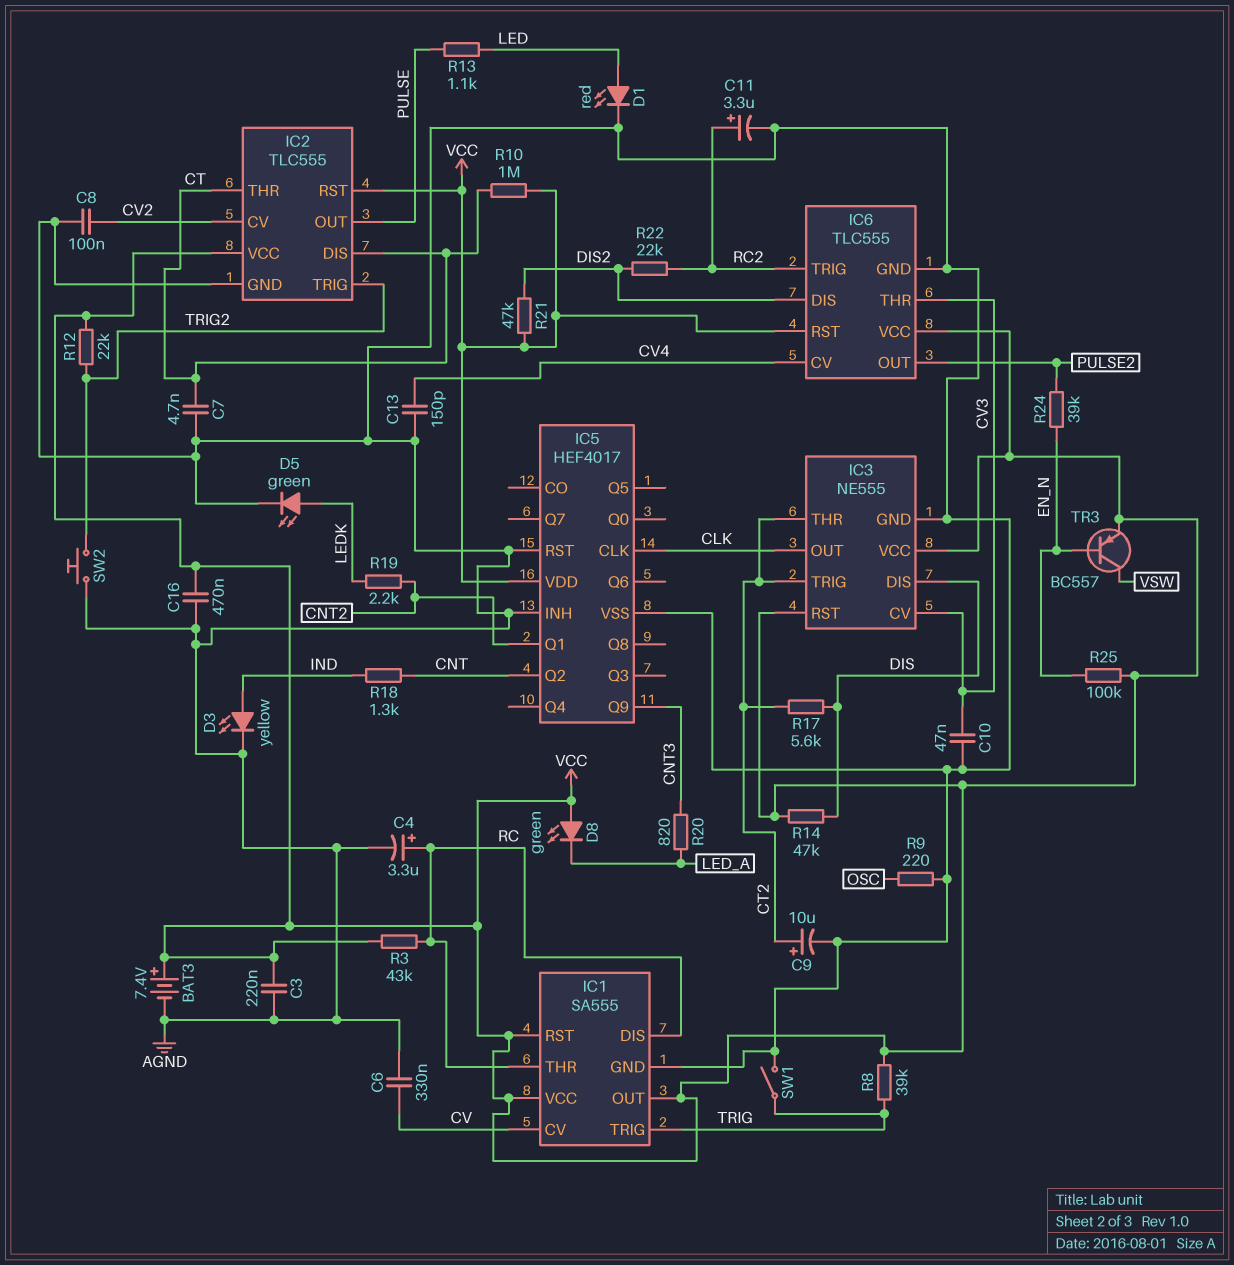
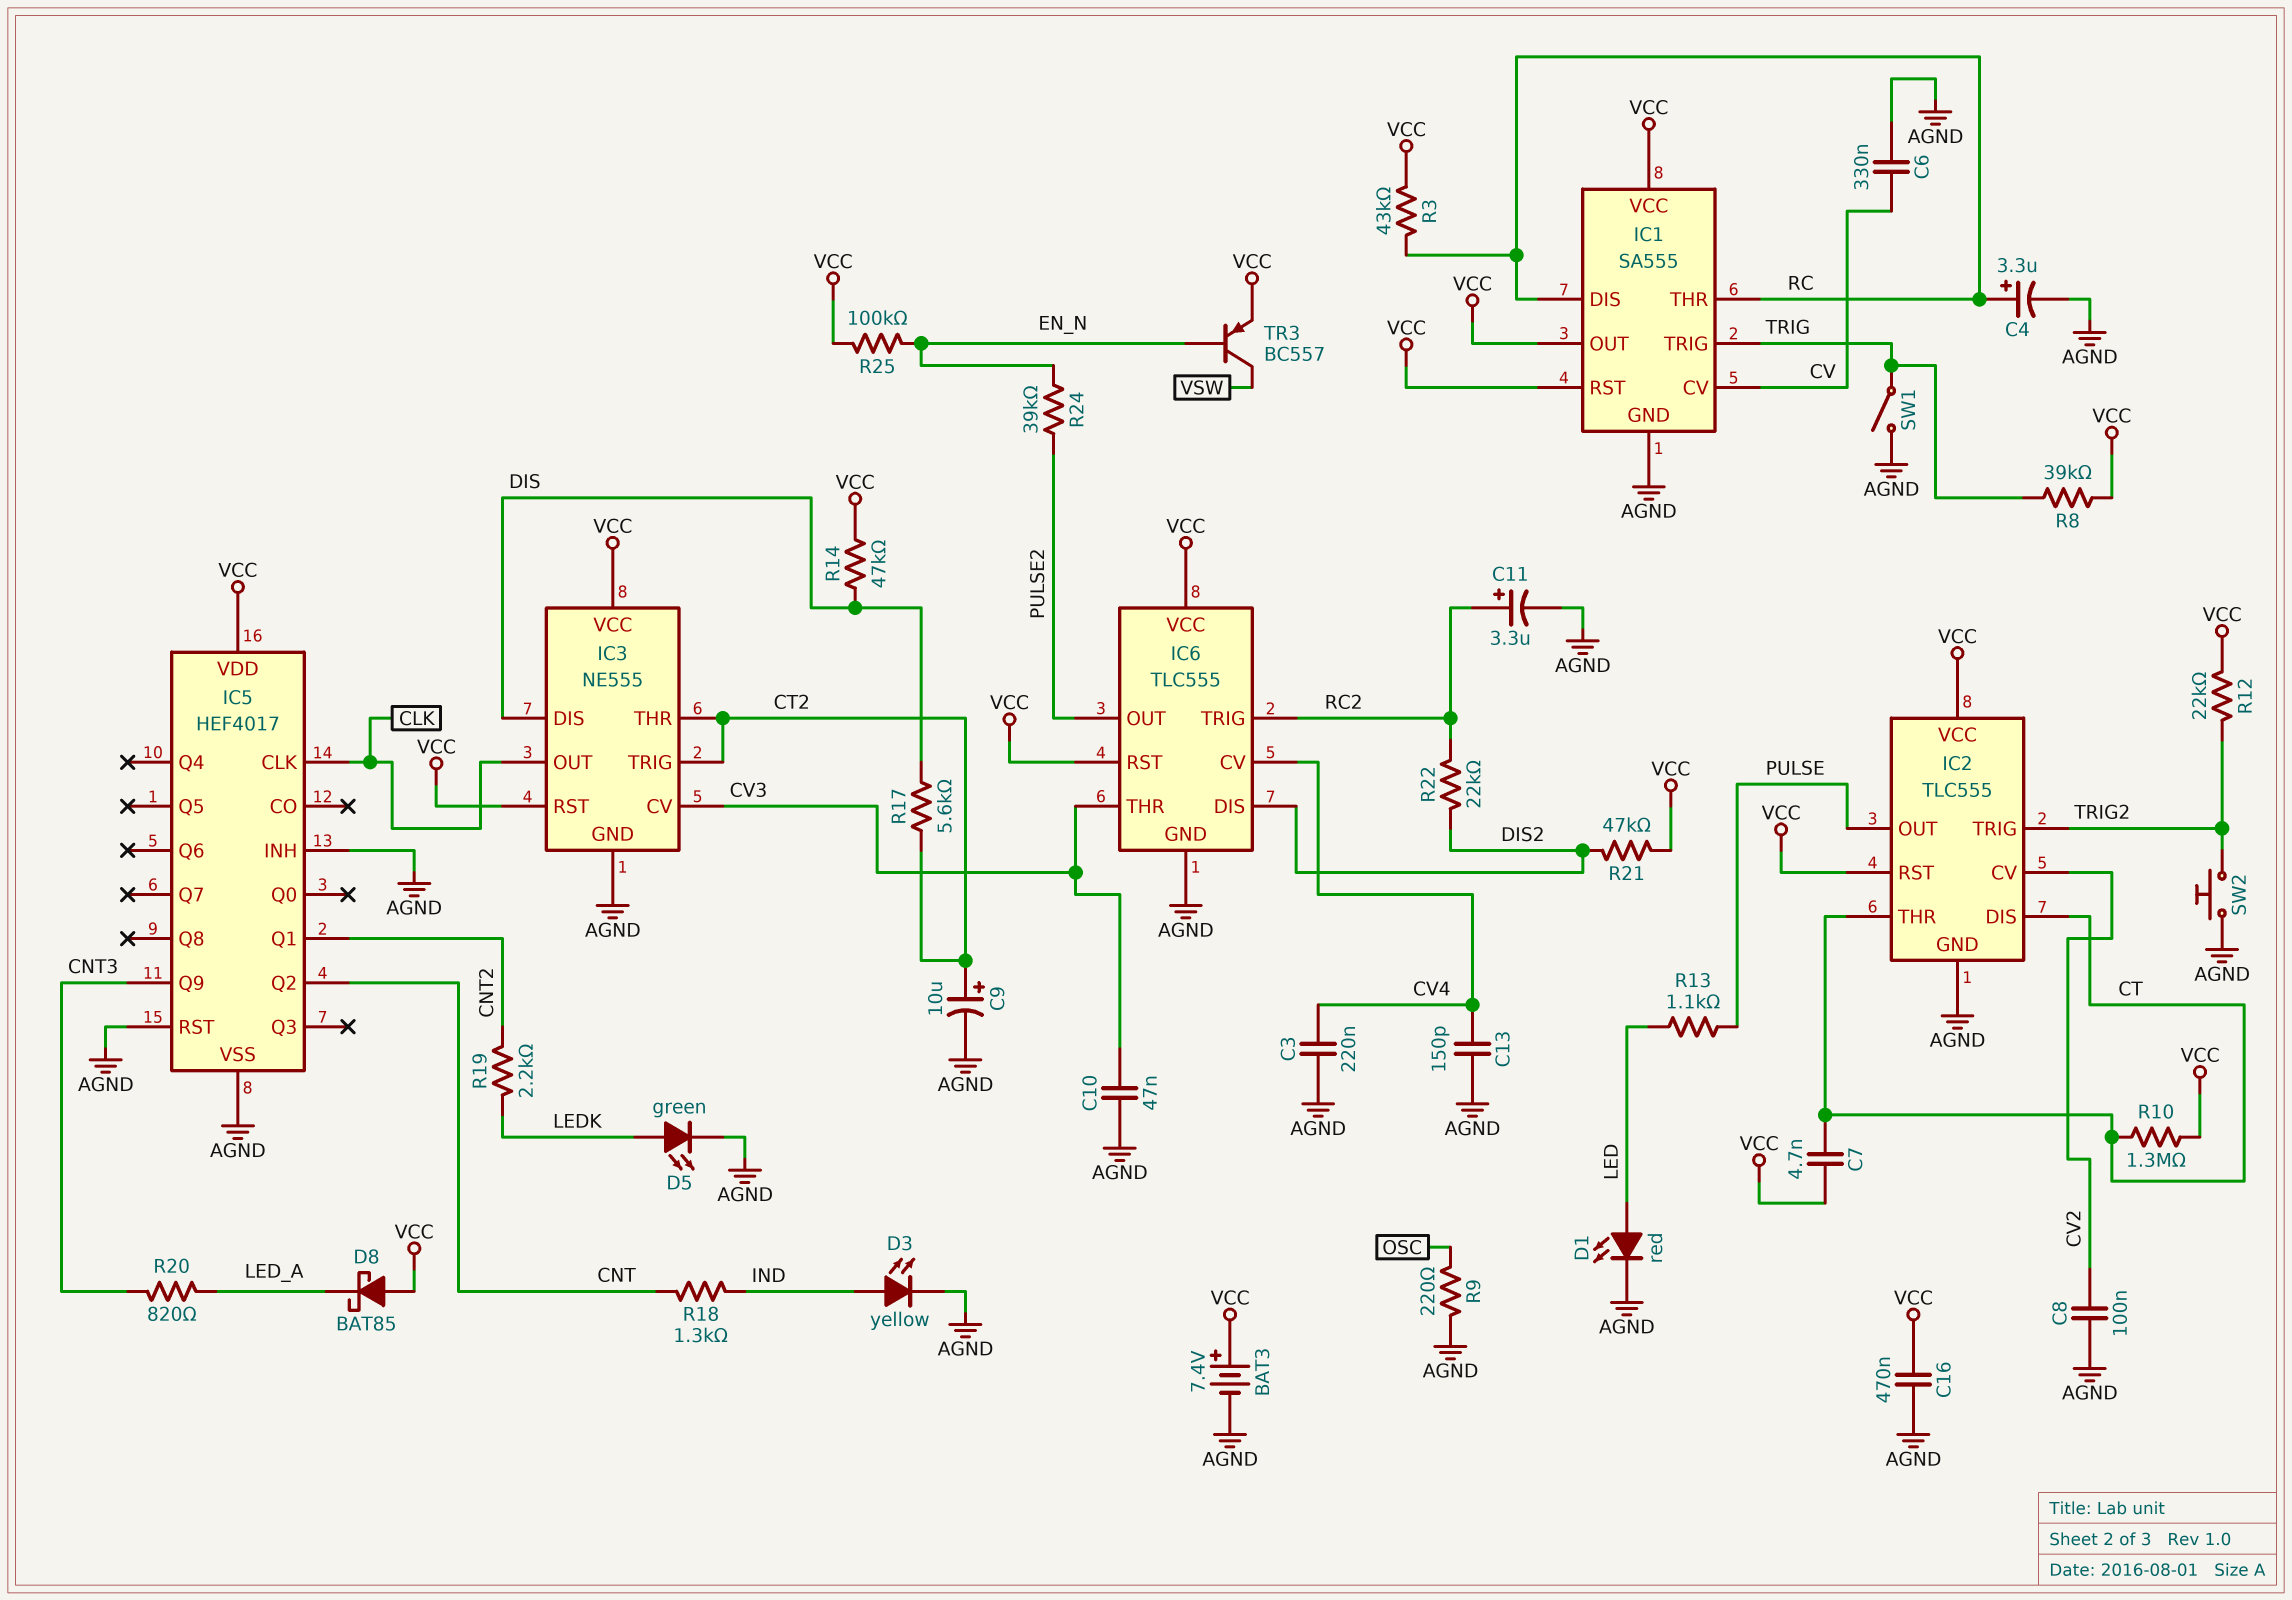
C3: 220nF (AGND, VCC) -> 220nF (AGND, CV4)
C7: 4.7nF (AGND, CT) -> 4.7nF (CT, VCC)
D8: LED green (A VCC, K LED_A) -> schottky BAT85 (A VCC, K LED_A)
R10: 1M (CT, VCC) -> 1.3M (CT, VCC)

